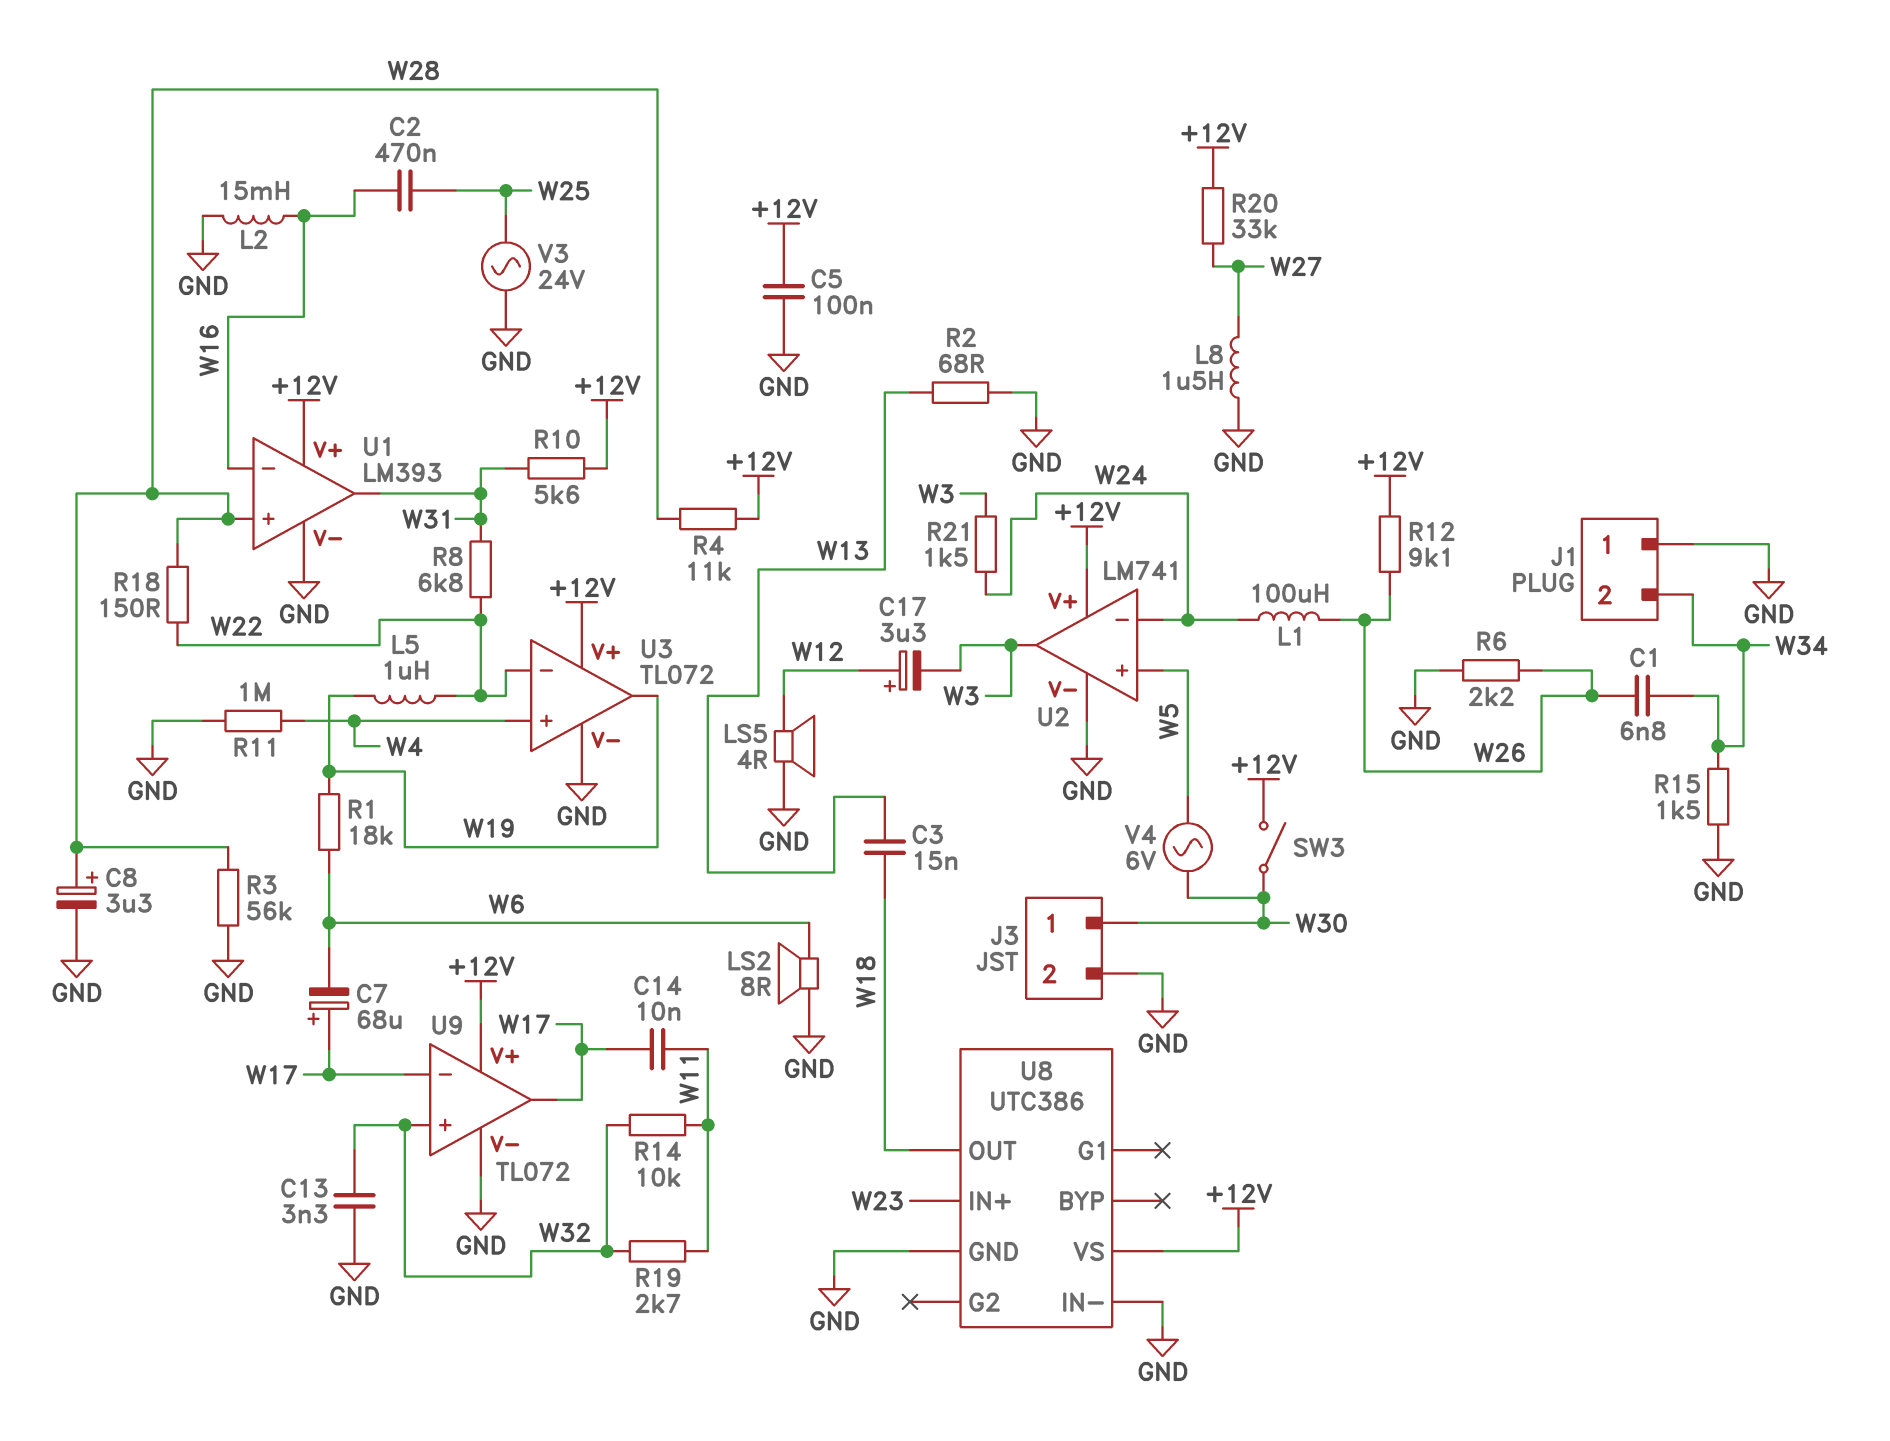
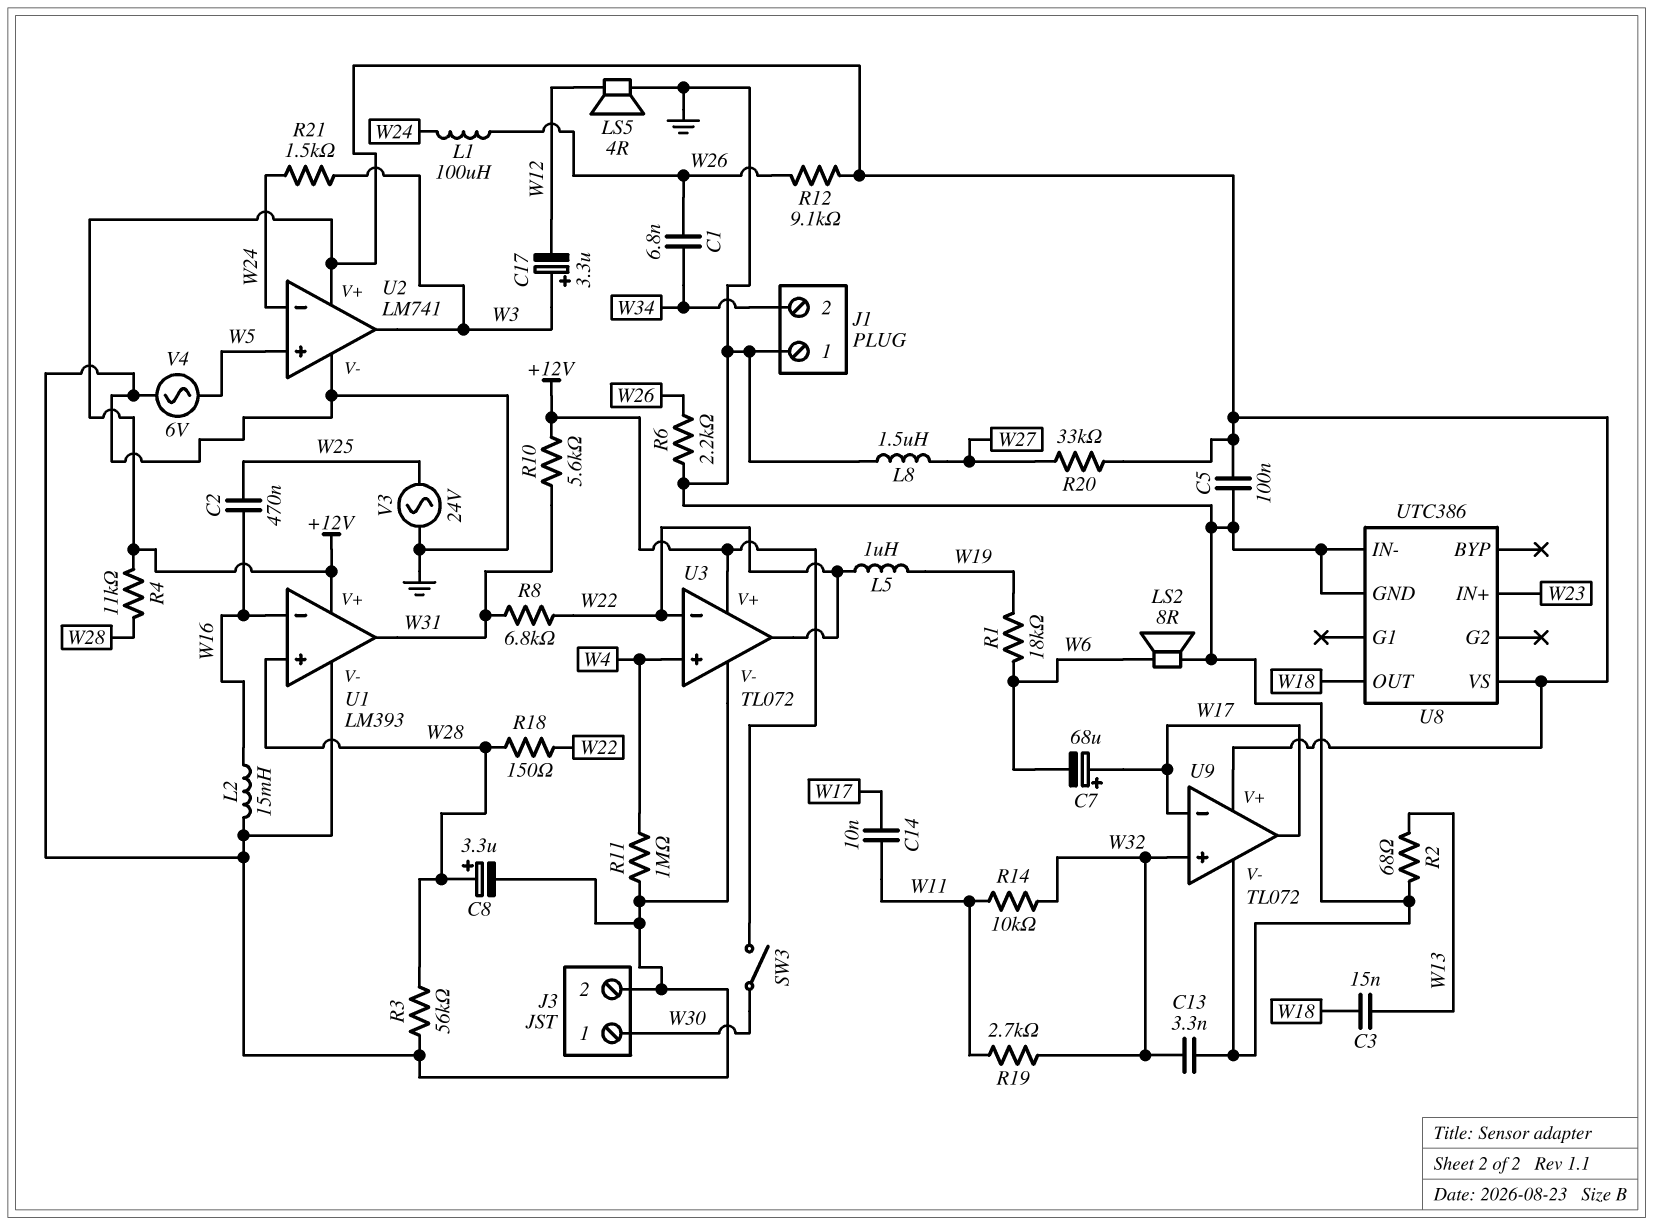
C17: 3.3uF (plus W12, minus W3) -> 3.3uF (plus W3, minus W12)
R15: 1.5k (GND, W34) -> none
U3 pin out: W19 -> W22
V4: AC 6V (W5, W30) -> AC 6V (GND, W5)

